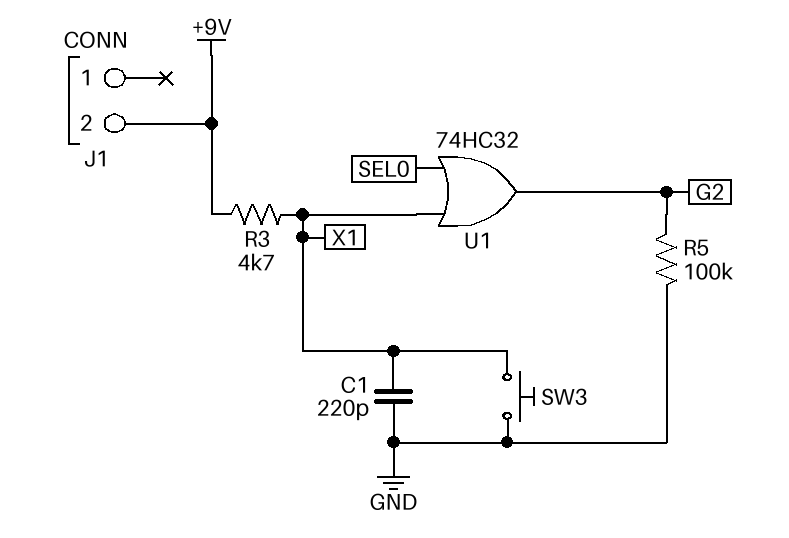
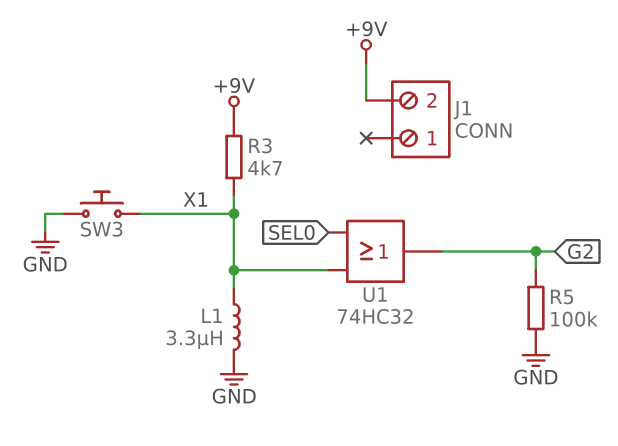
C1: 220pF (GND, X1) -> none
L1: none -> 3.3uH (GND, X1)

